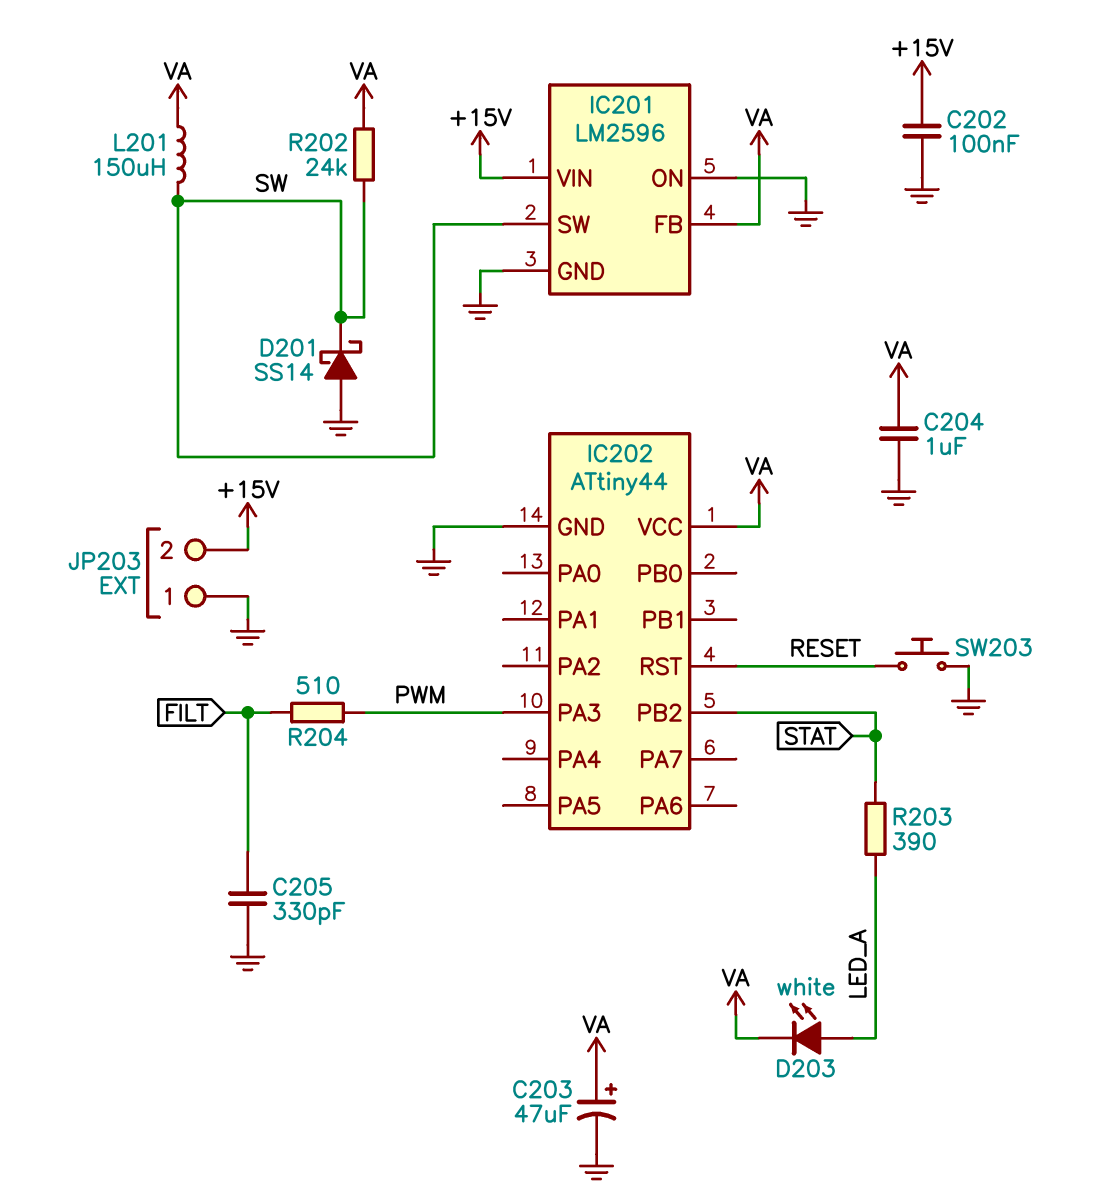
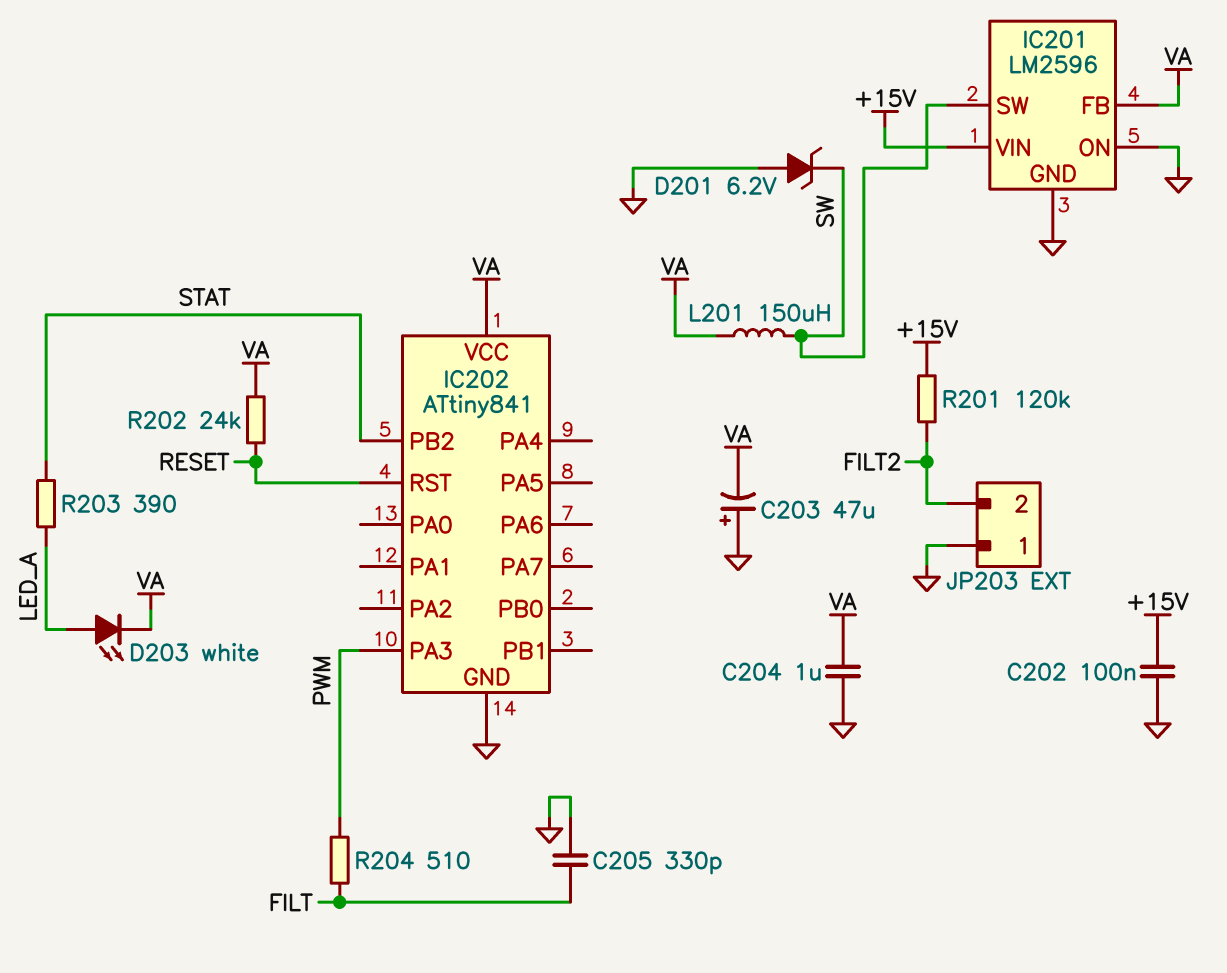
C203: 47uF (plus VA, minus GND) -> 47uF (plus GND, minus VA)
D201: schottky SS14 (A GND, K SW) -> zener 6.2V (A GND, K SW)
IC202: ATtiny44 -> ATtiny841
JP203 pin 2: +15V -> FILT2
R201: none -> 120k (+15V, FILT2)
R202: 24k (SW, VA) -> 24k (RESET, VA)
SW203: button (GND, RESET) -> none

